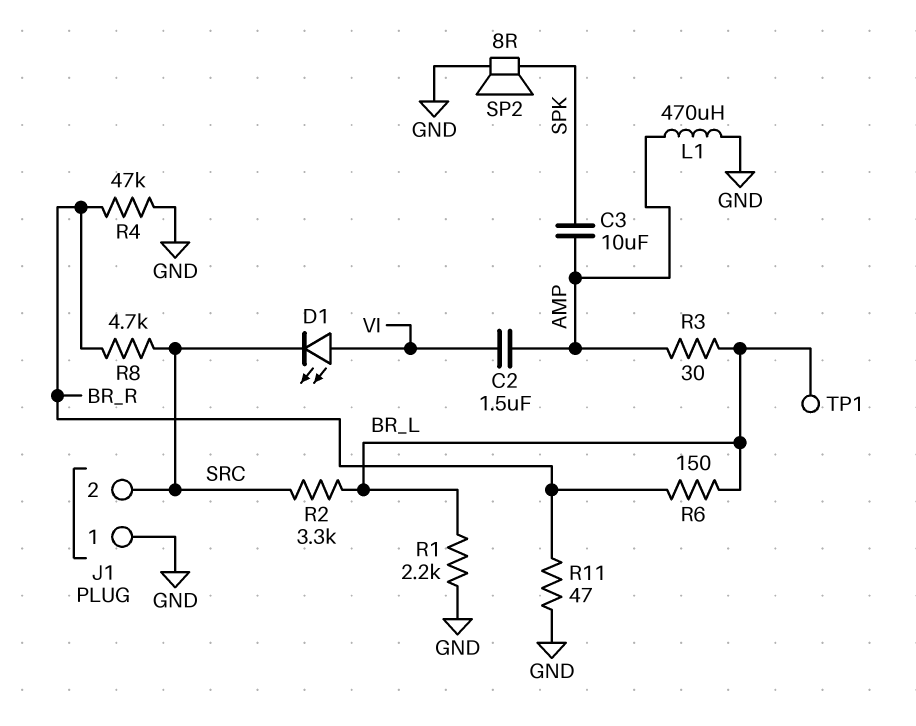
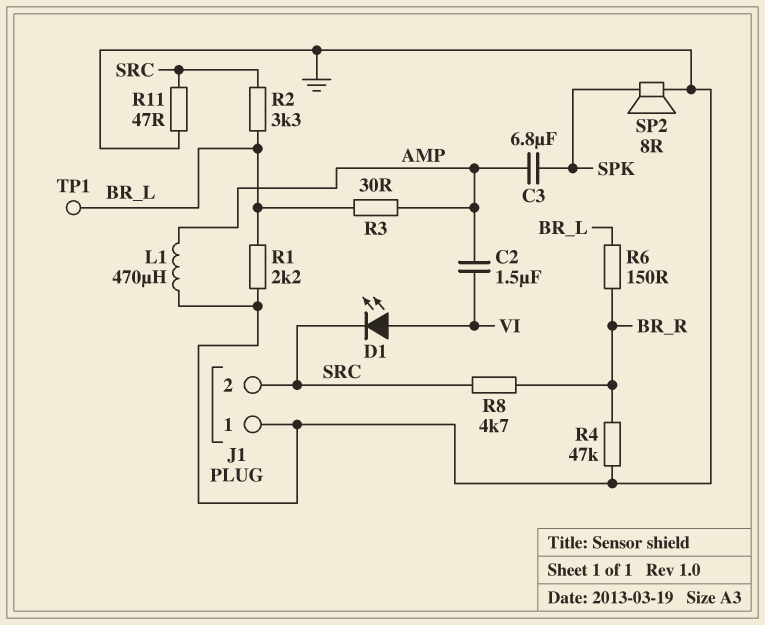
C3: 10uF (AMP, SPK) -> 6.8uF (AMP, SPK)
R11: 47 (BR_R, GND) -> 47 (GND, SRC)

